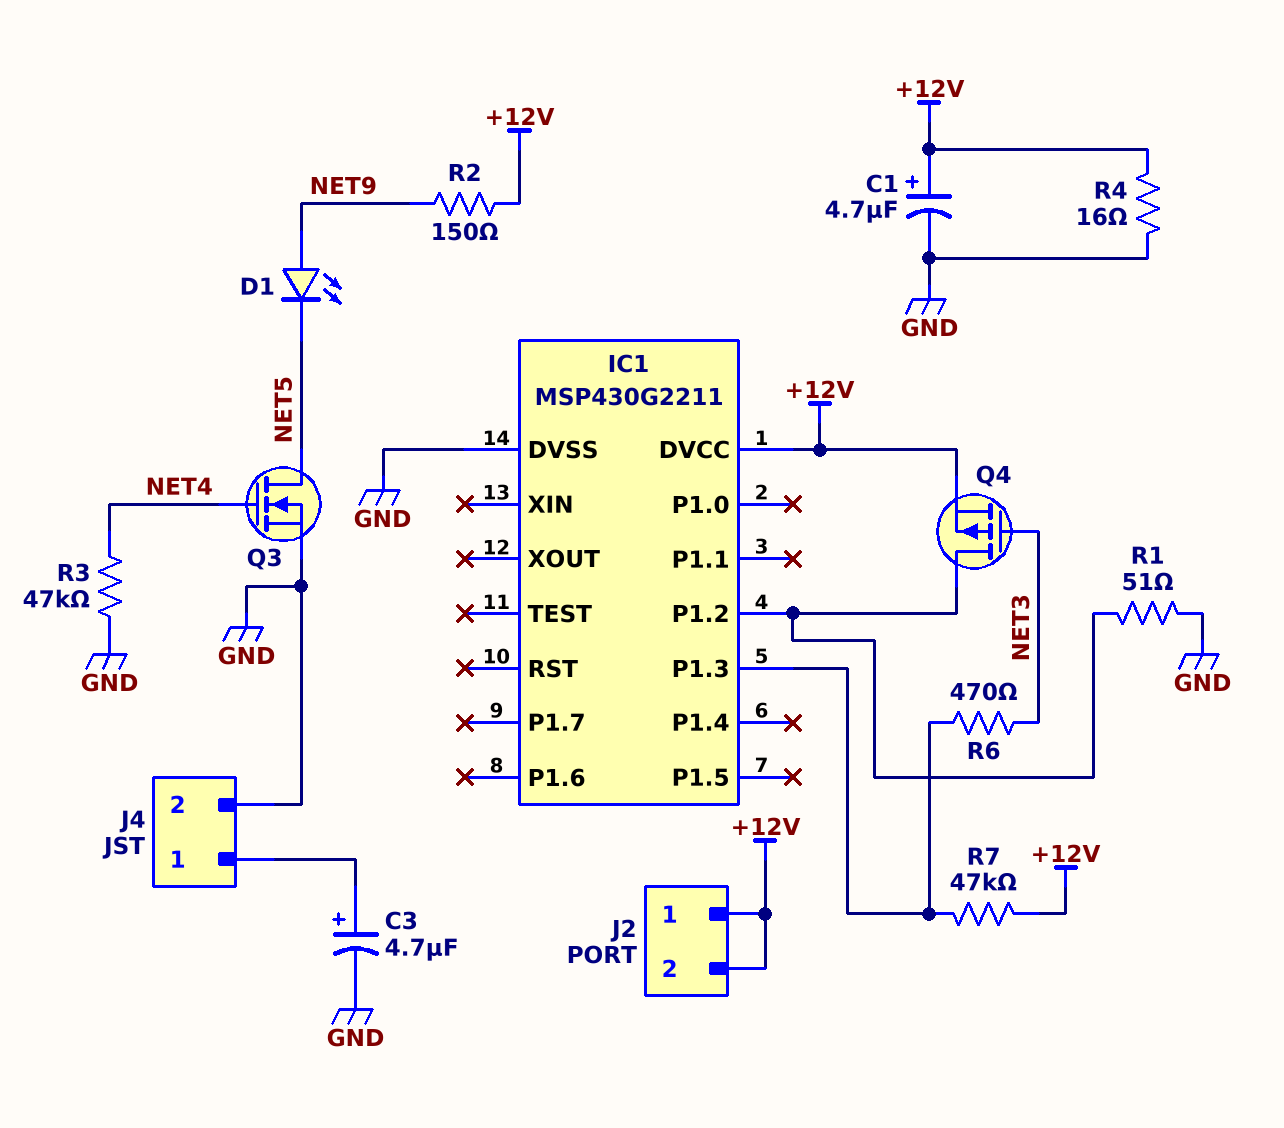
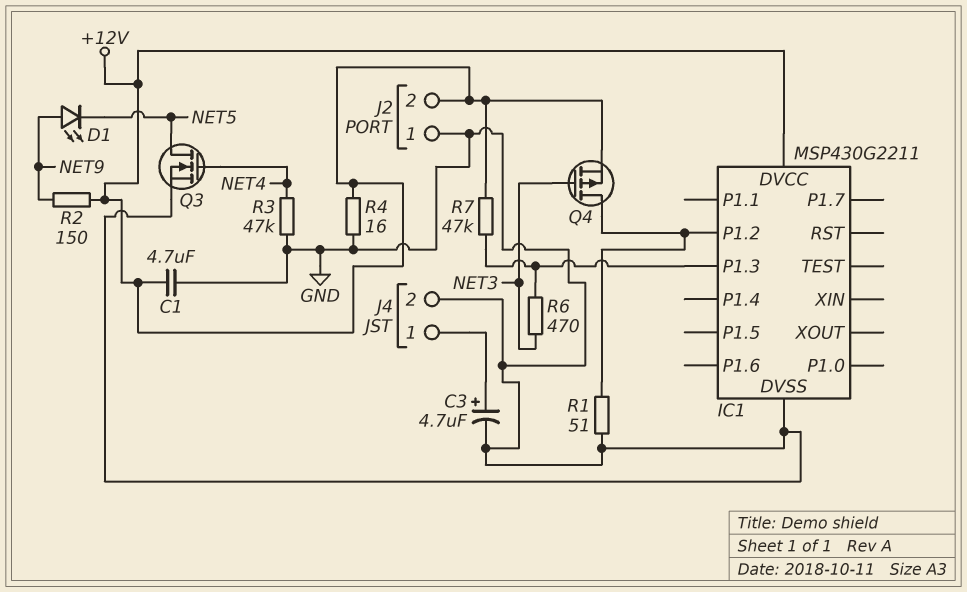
C1: 4.7uF (plus +12V, minus GND) -> 4.7uF (+12V, GND)
J2 pin 1: +12V -> GND

